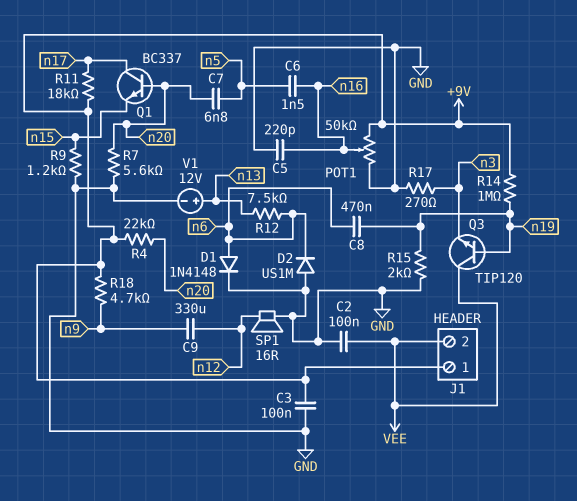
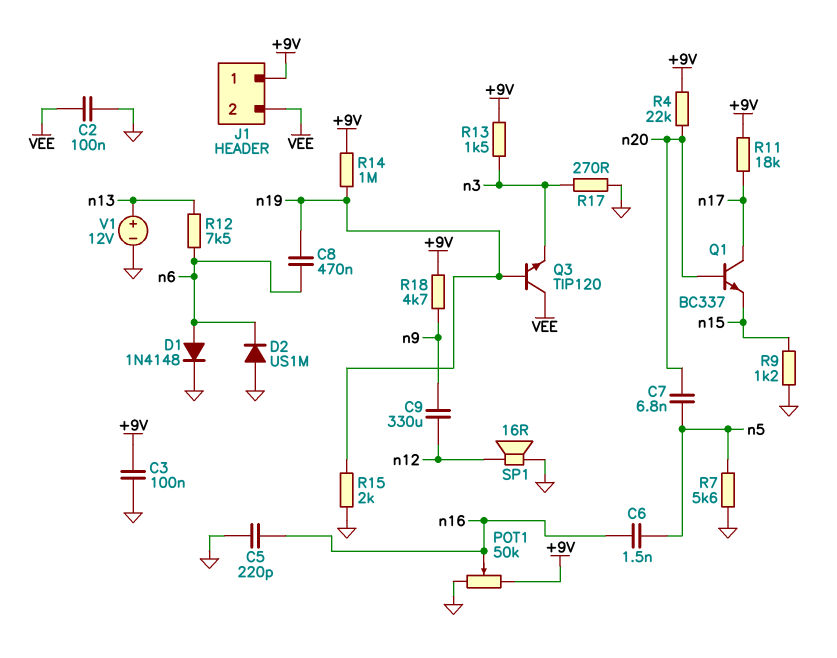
R7: 5.6k (GND, n20) -> 5.6k (GND, n5)
R13: none -> 1.5k (+9V, n3)

